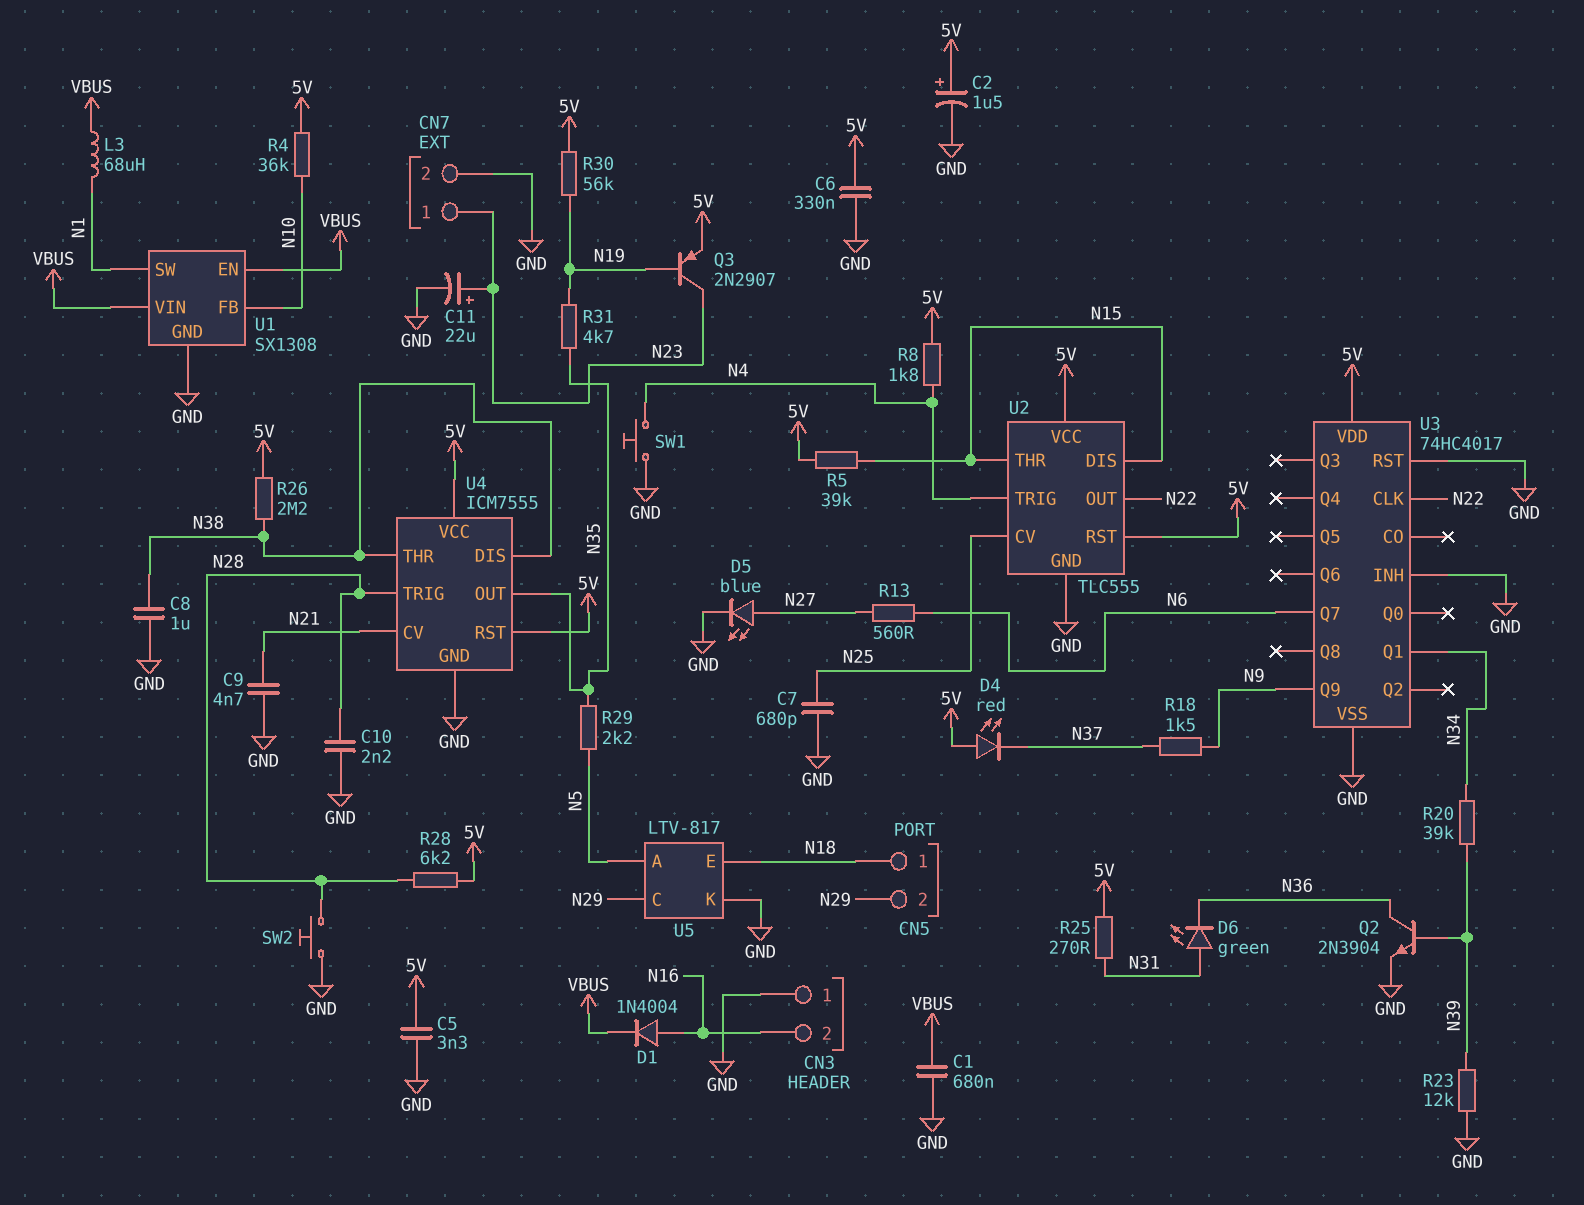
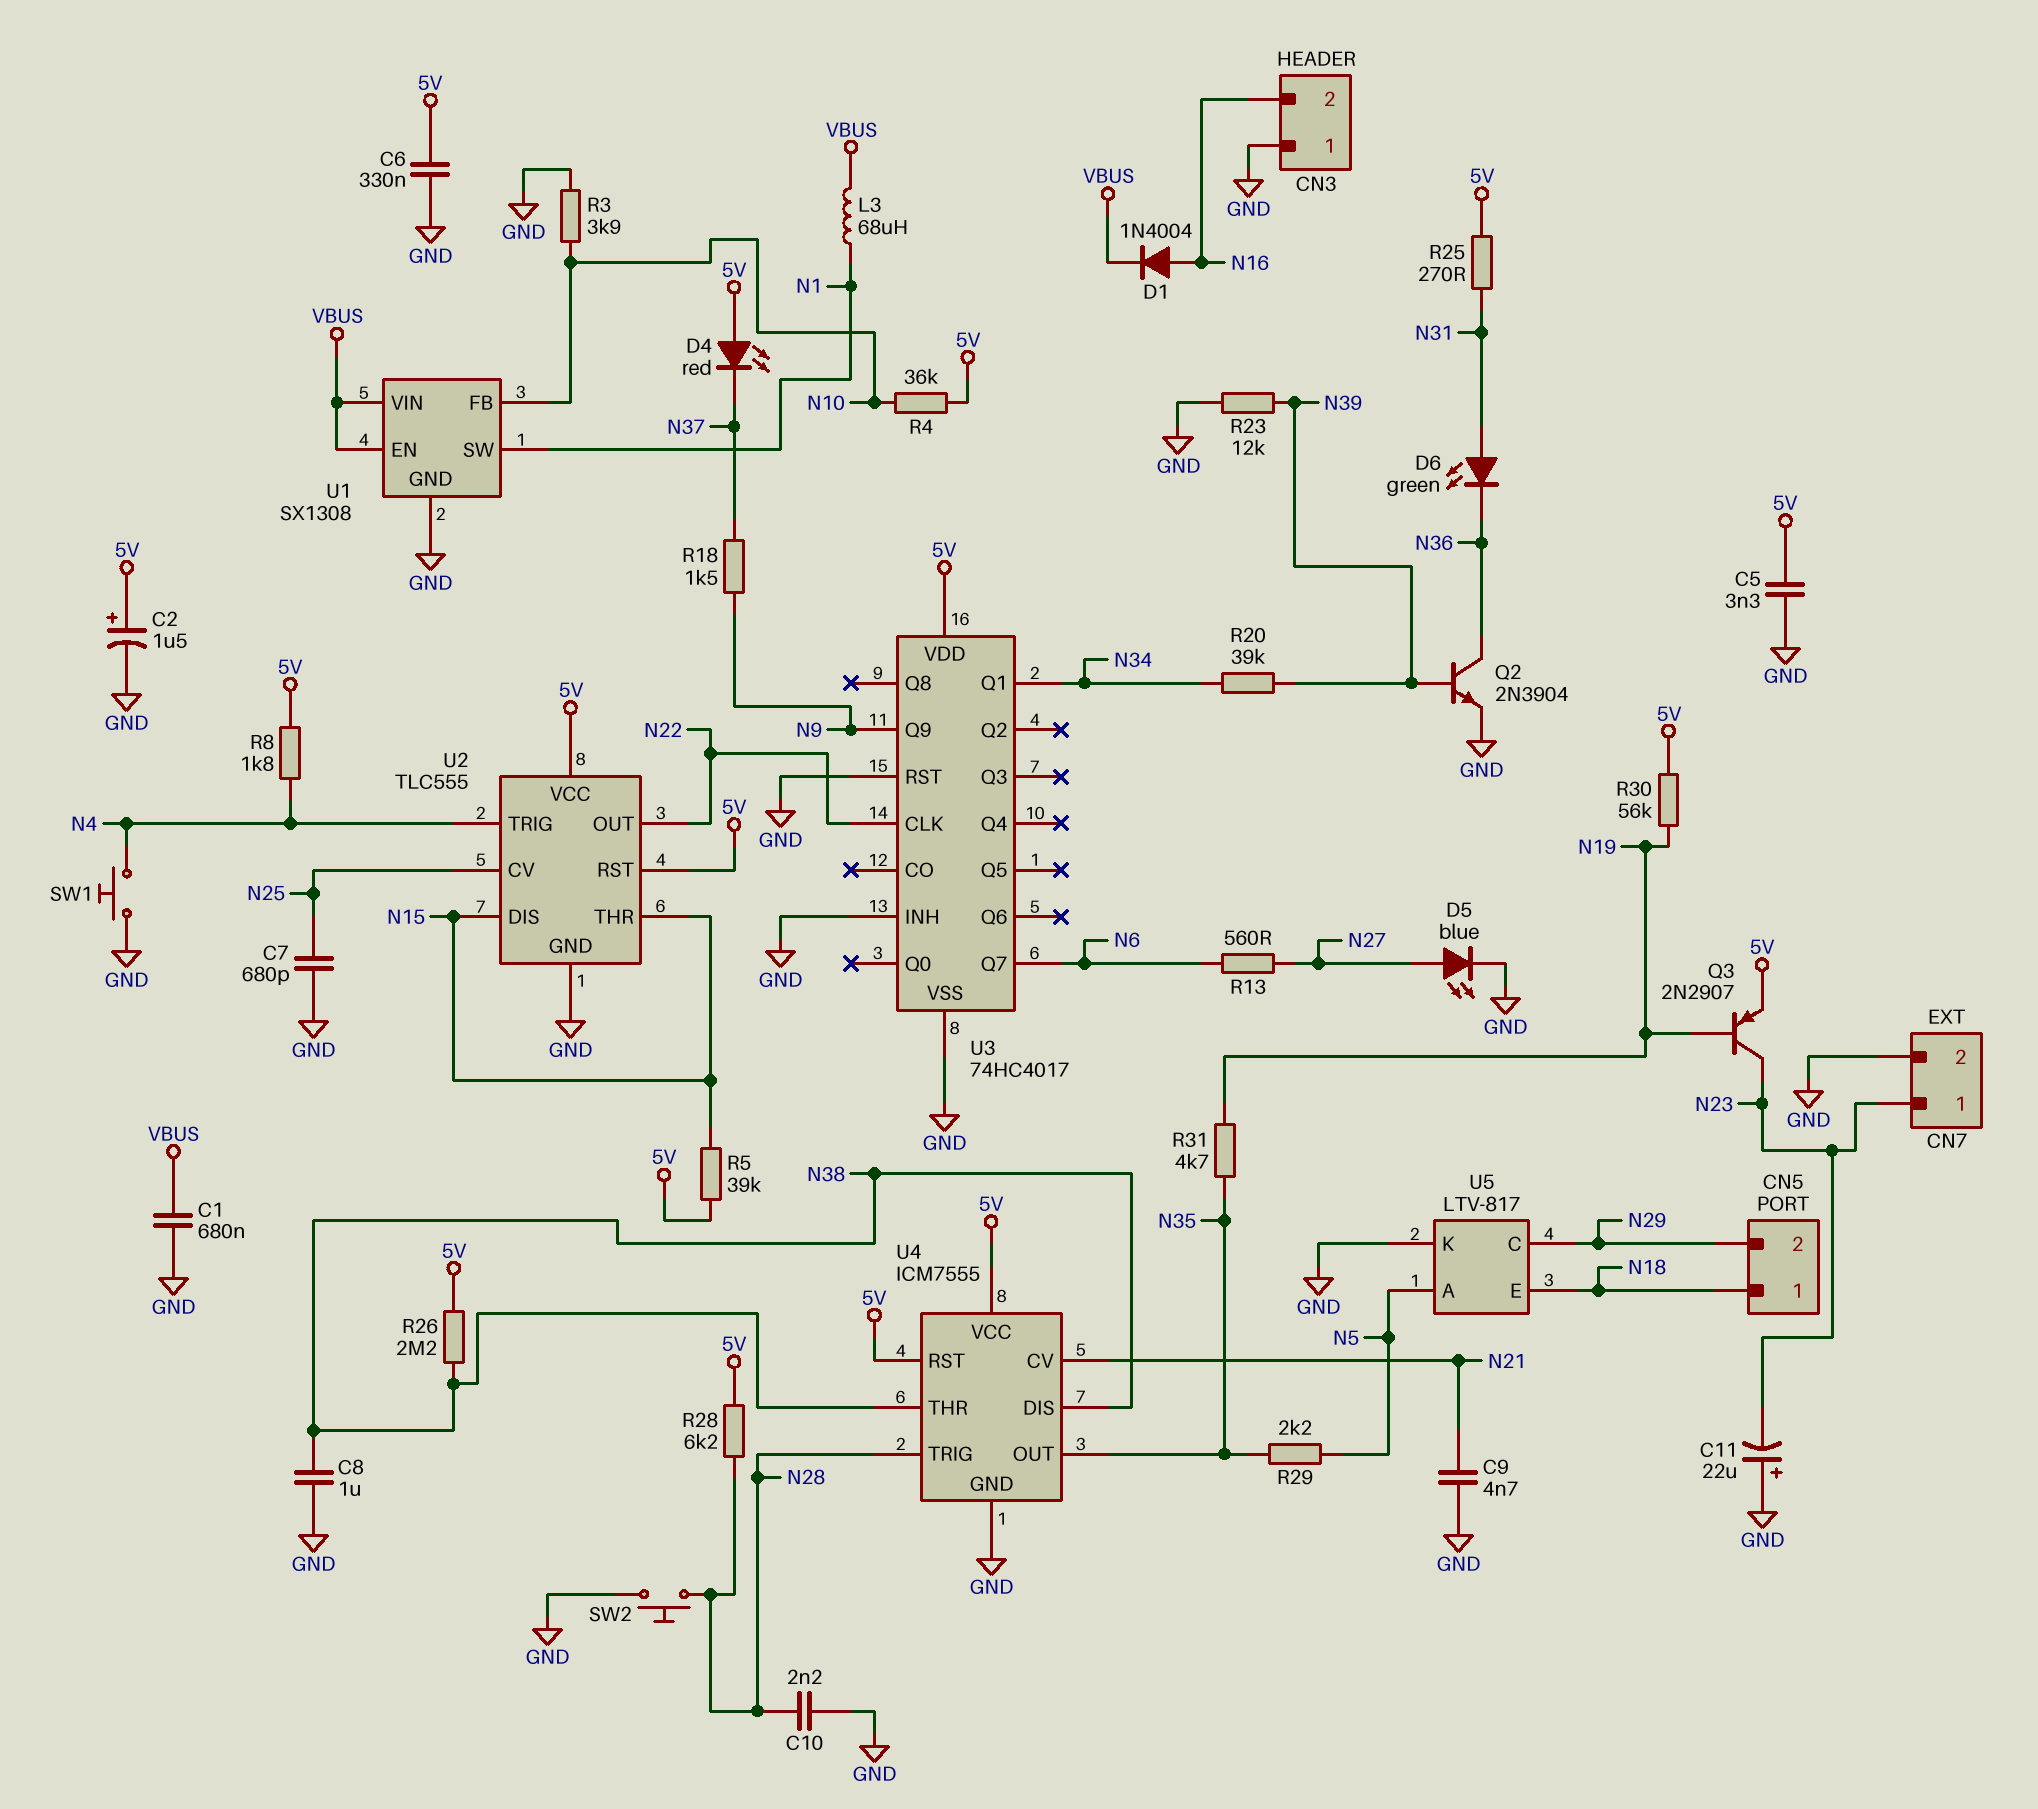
C11: 22uF (plus N23, minus GND) -> 22uF (plus GND, minus N23)
R3: none -> 3.9k (GND, N10)

